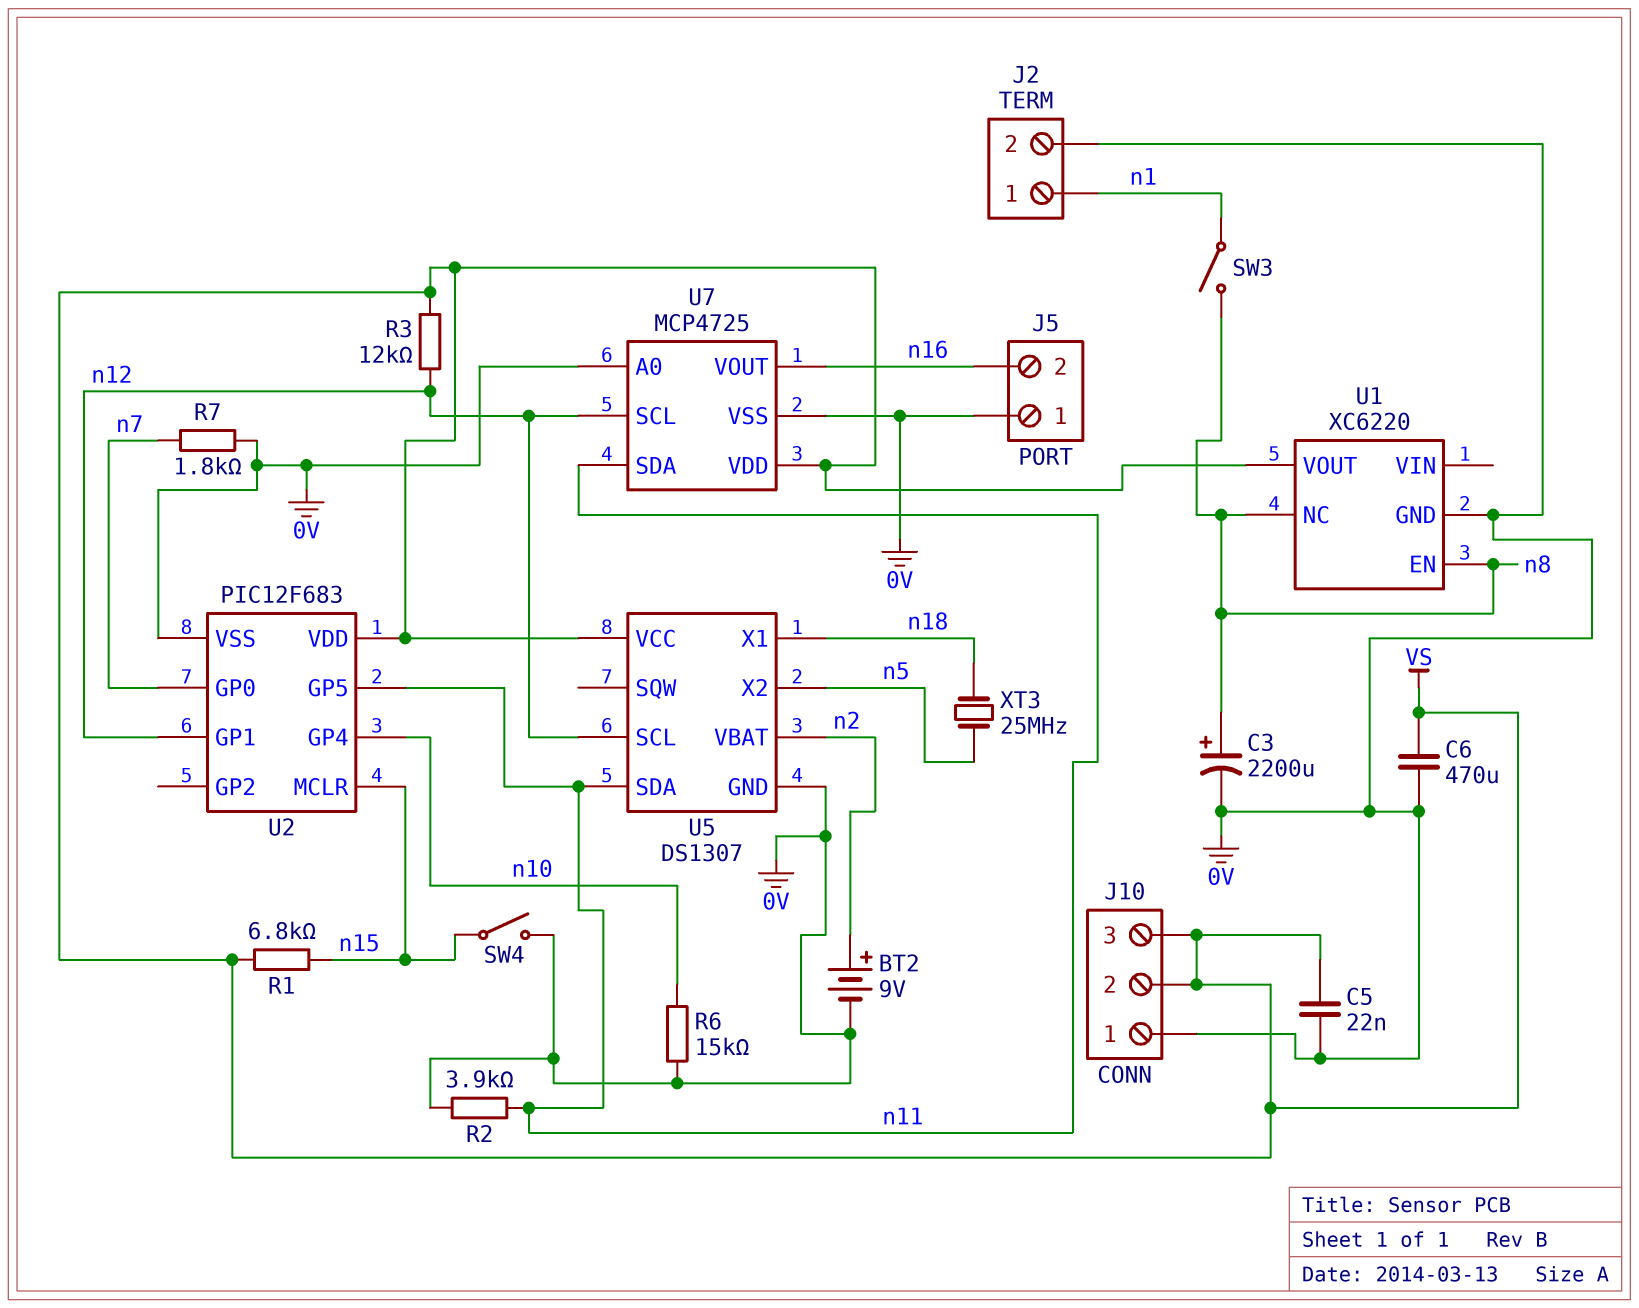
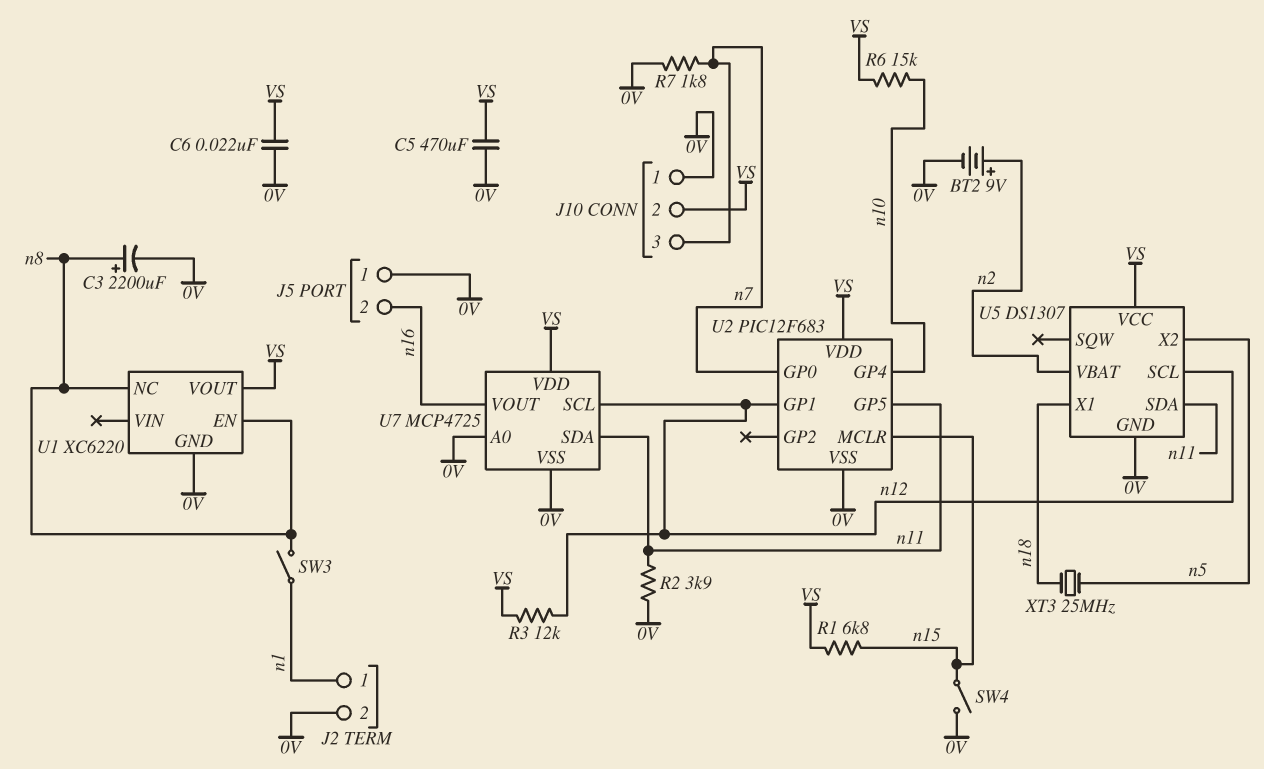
C5: 22nF (0V, VS) -> 470uF (0V, VS)
C6: 470uF (0V, VS) -> 22nF (0V, VS)
J10 pin 3: VS -> n7
R6: 15k (0V, n10) -> 15k (VS, n10)

